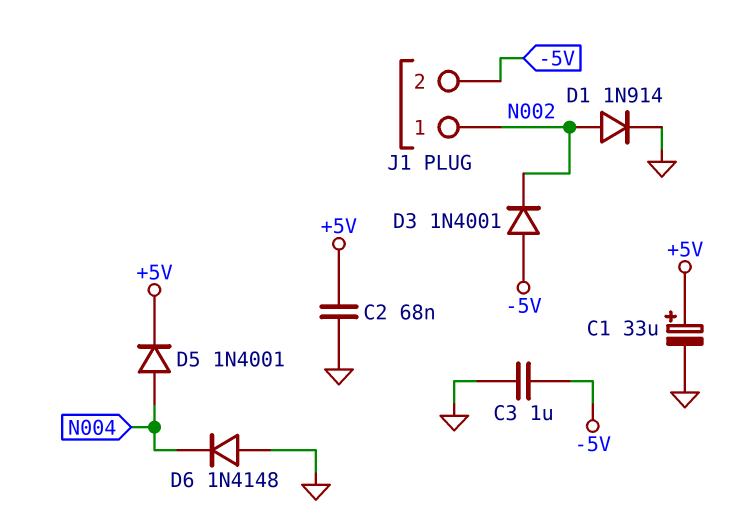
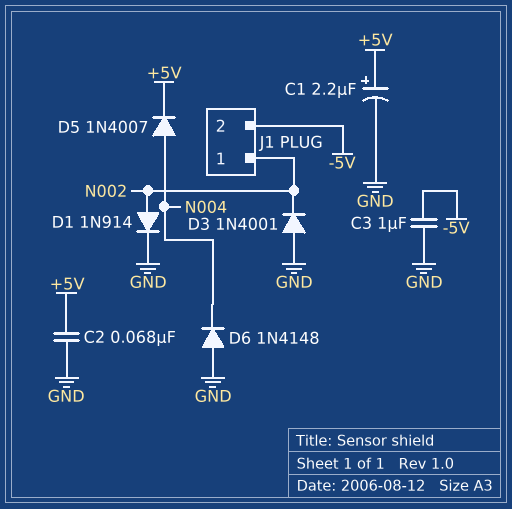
C1: 33uF (plus +5V, minus GND) -> 2.2uF (plus +5V, minus GND)
D3: diode 1N4001 (A -5V, K N002) -> diode 1N4001 (A GND, K N002)
D5: diode 1N4001 (A N004, K +5V) -> diode 1N4007 (A N004, K +5V)

